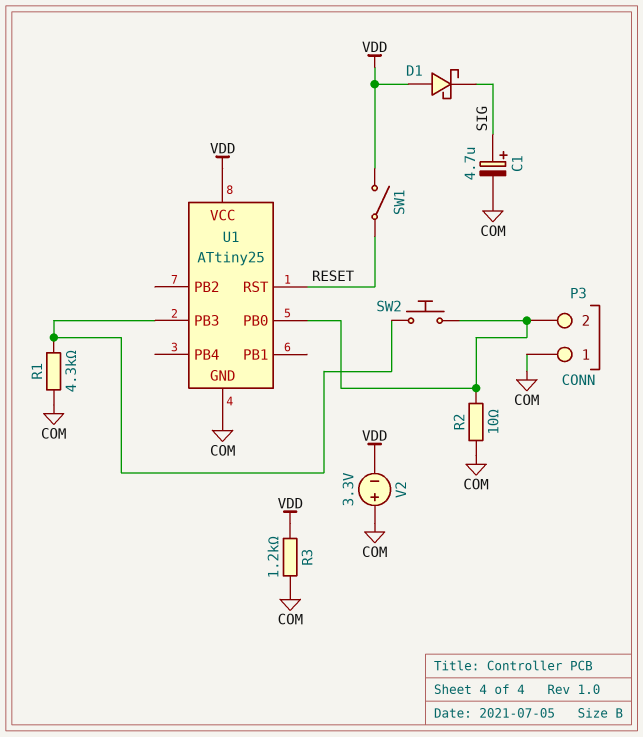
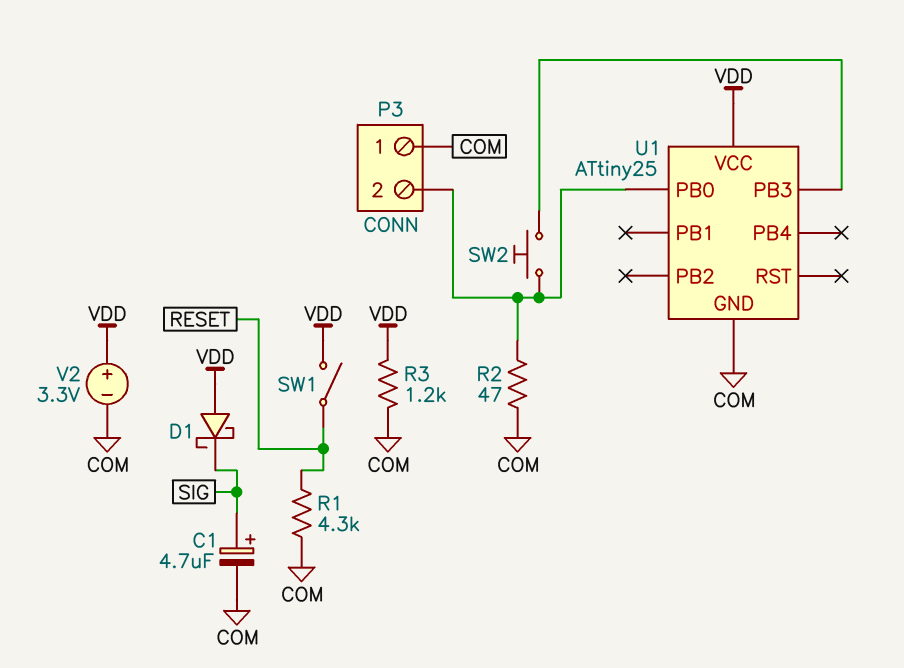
R1: 4.3k (COM, U1/PB3) -> 4.3k (COM, RESET)
R2: 10 (COM, P3/2) -> 47 (COM, P3/2)
U1 pin RST: RESET -> none
V2: 3.3V (plus COM, minus VDD) -> 3.3V (plus VDD, minus COM)

